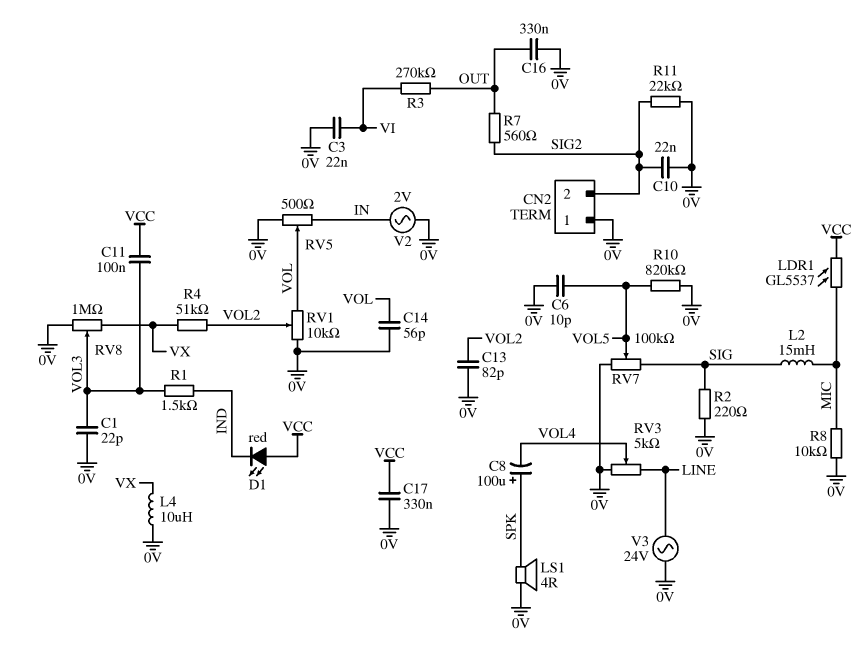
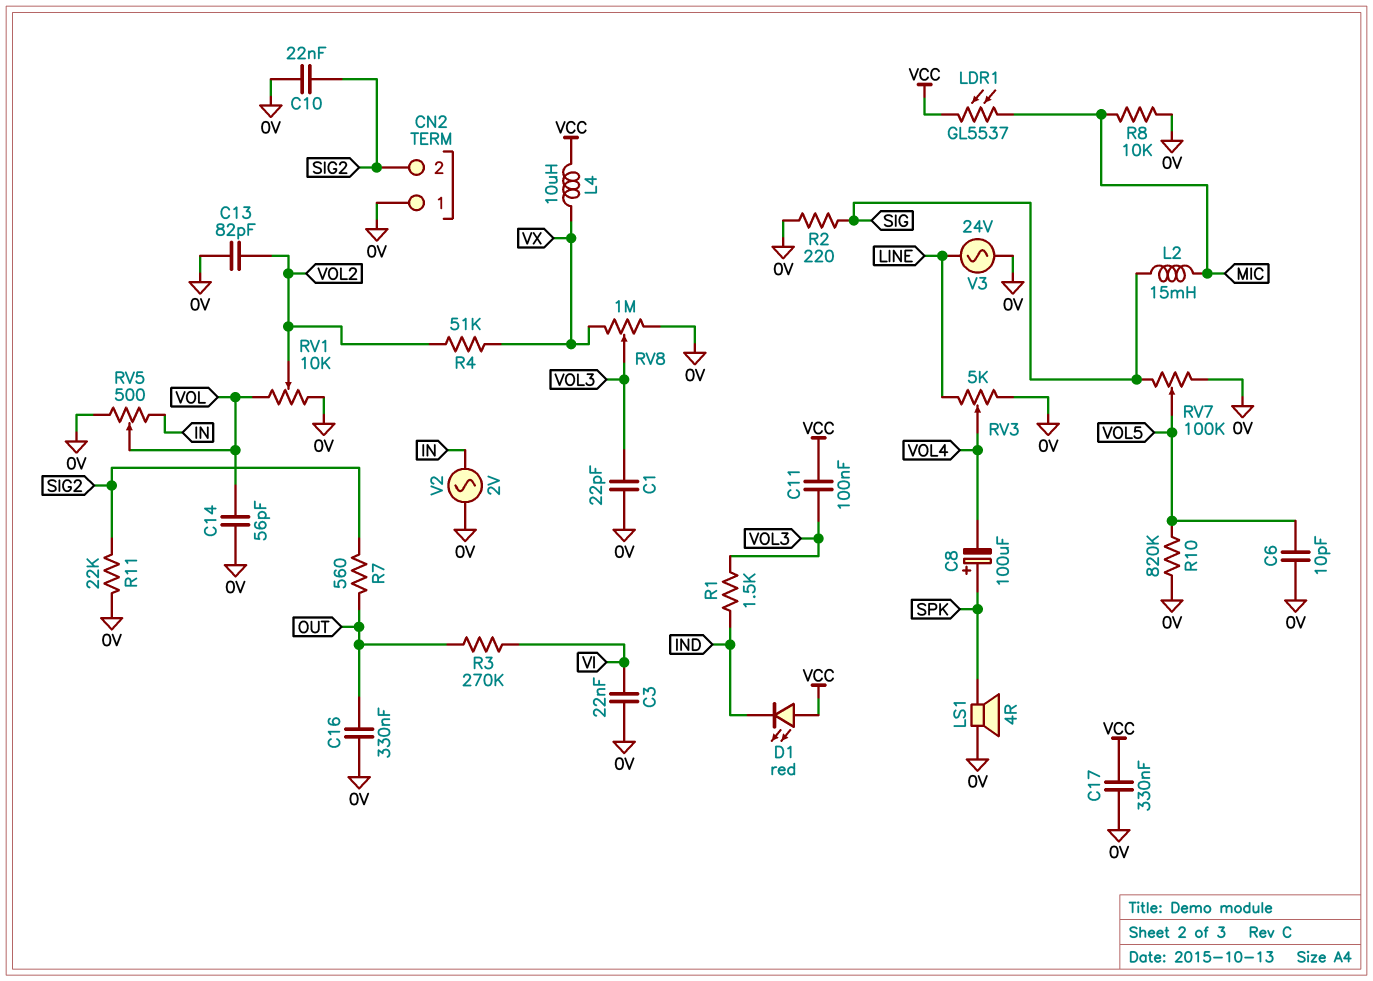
L4: 10uH (0V, VX) -> 10uH (VCC, VX)

